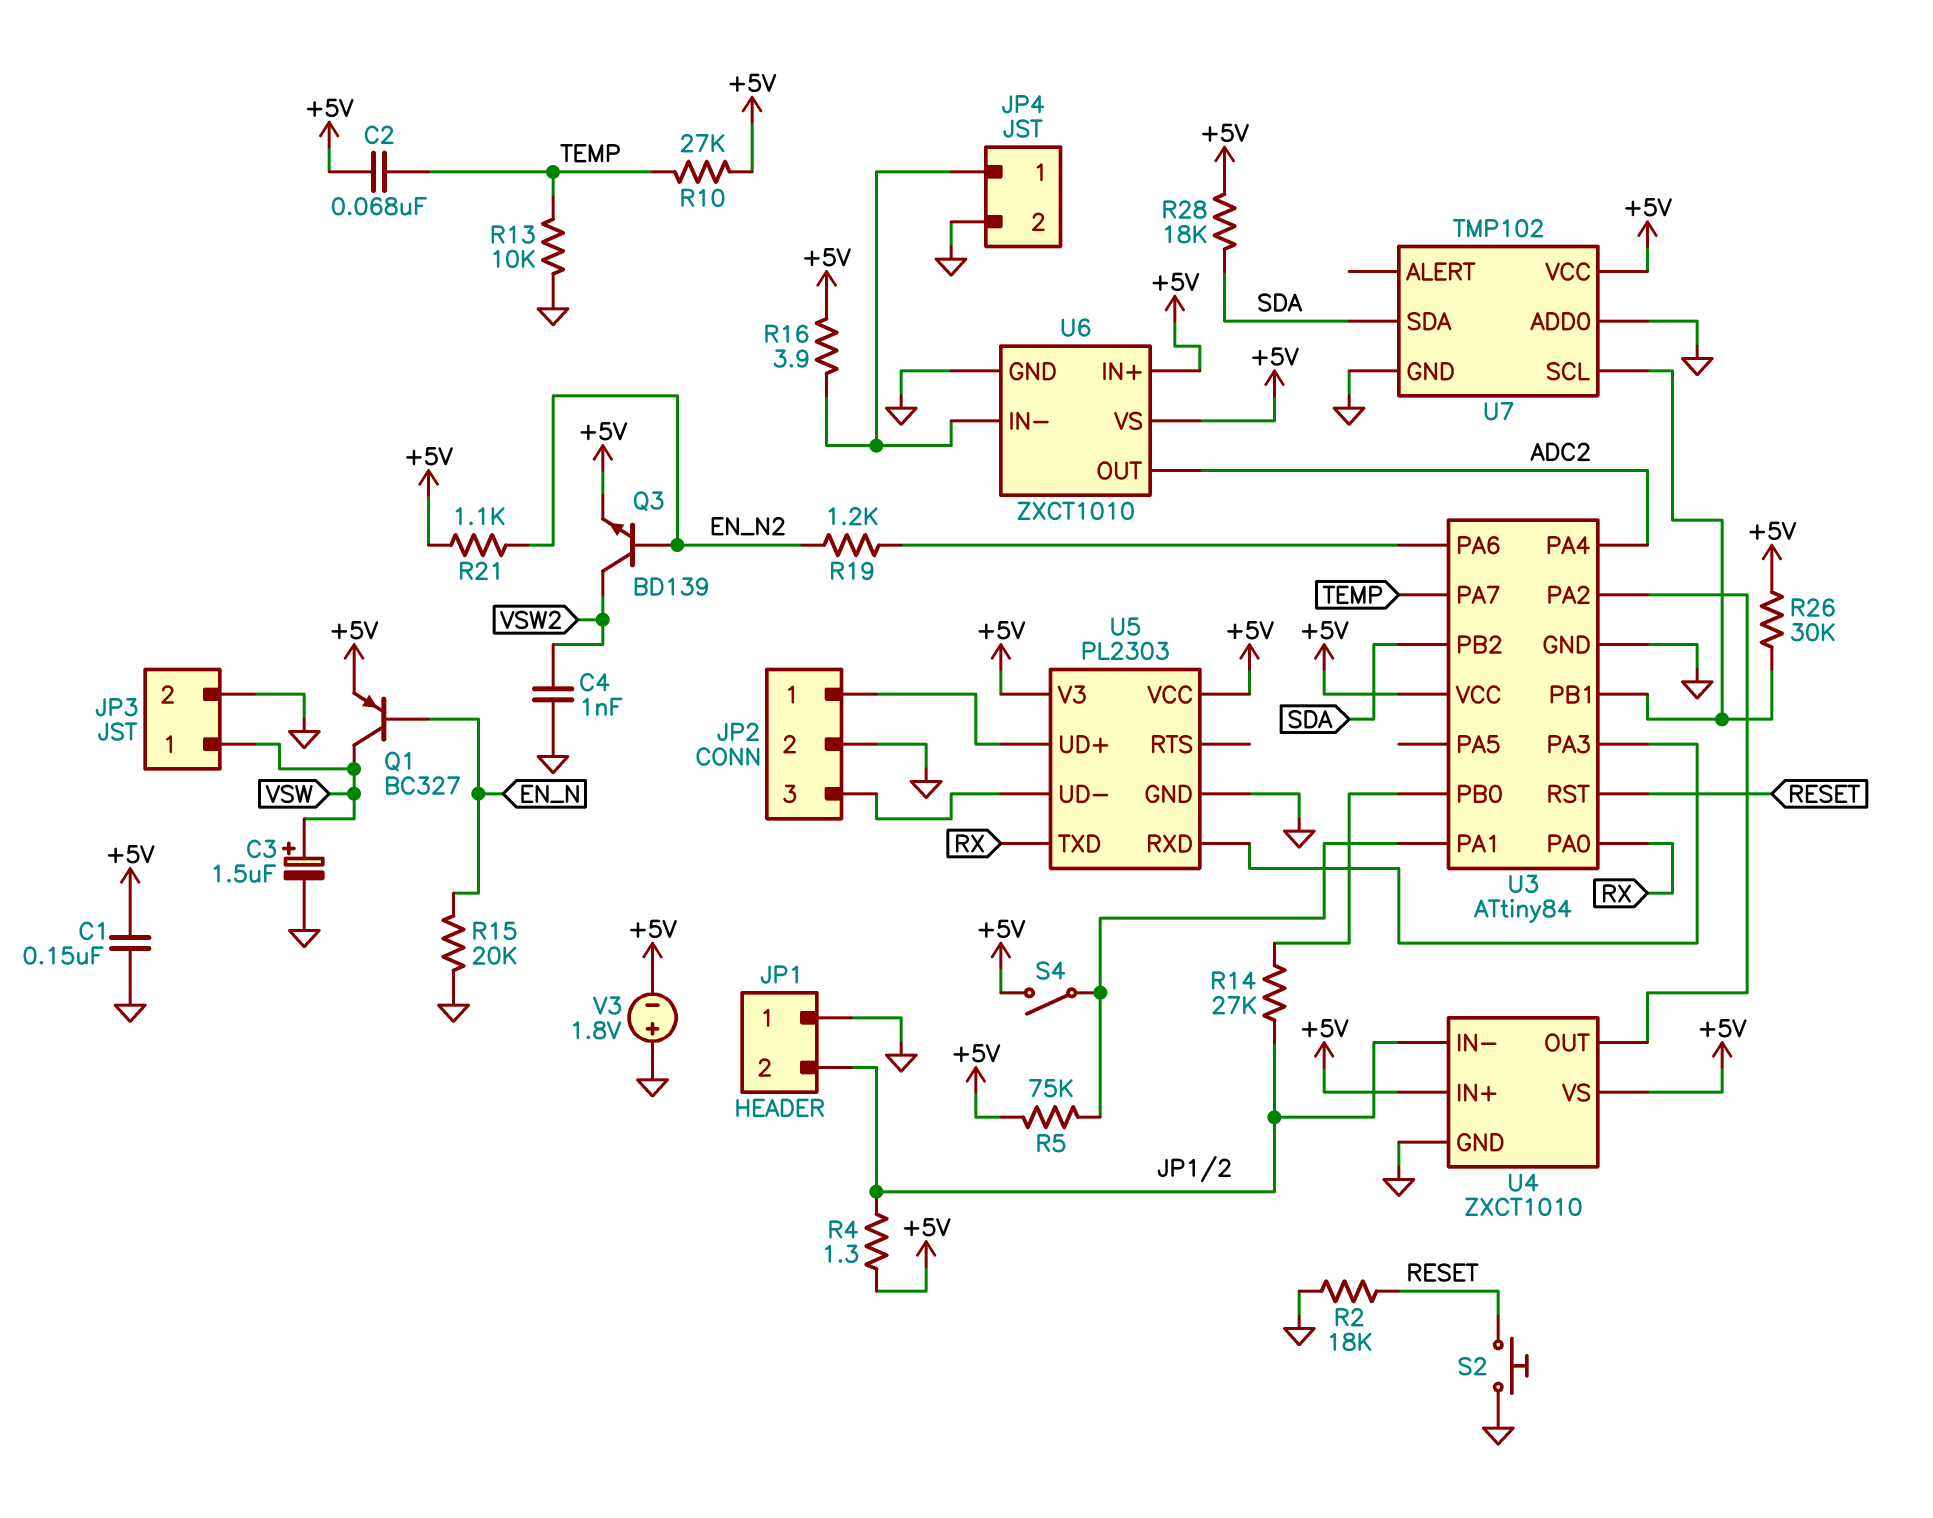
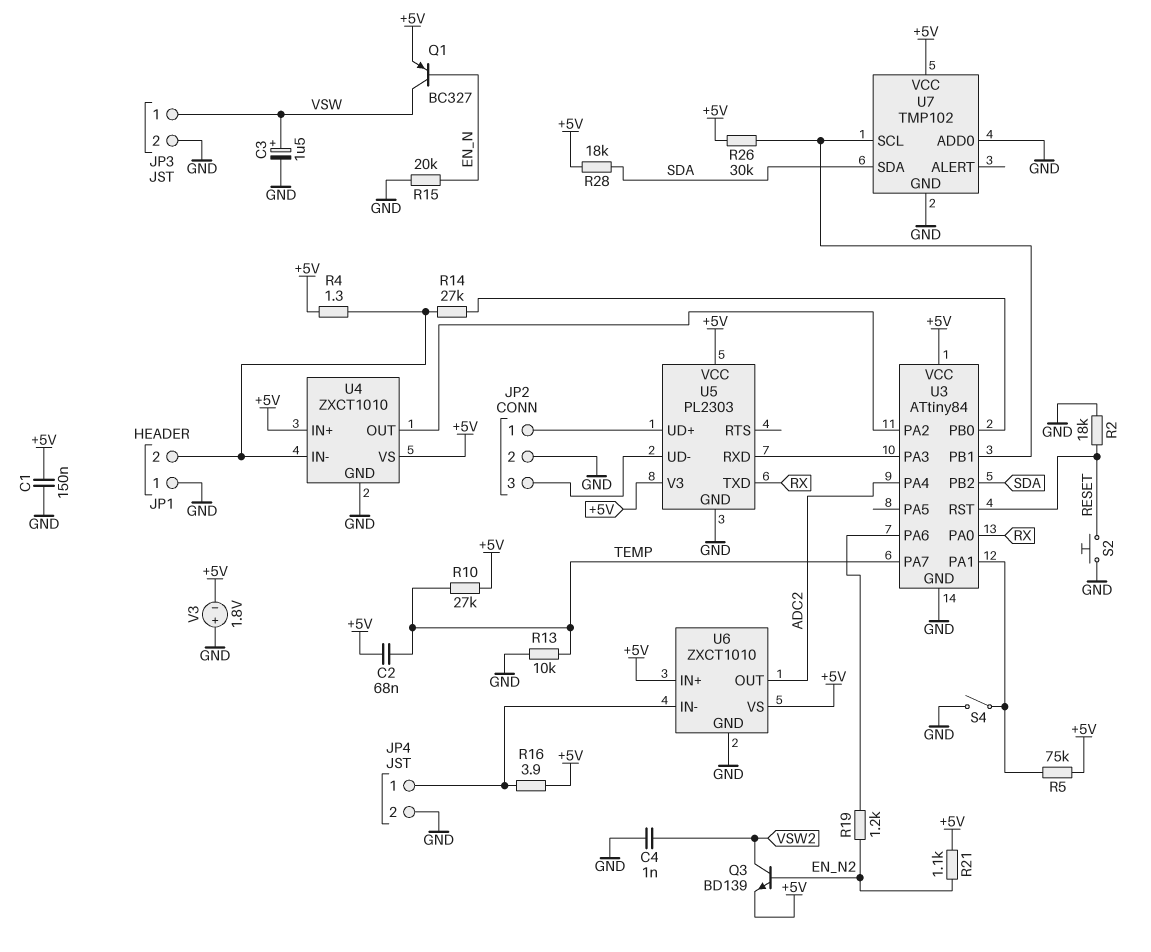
S4: switch (+5V, U3/PA1) -> switch (GND, U3/PA1)

